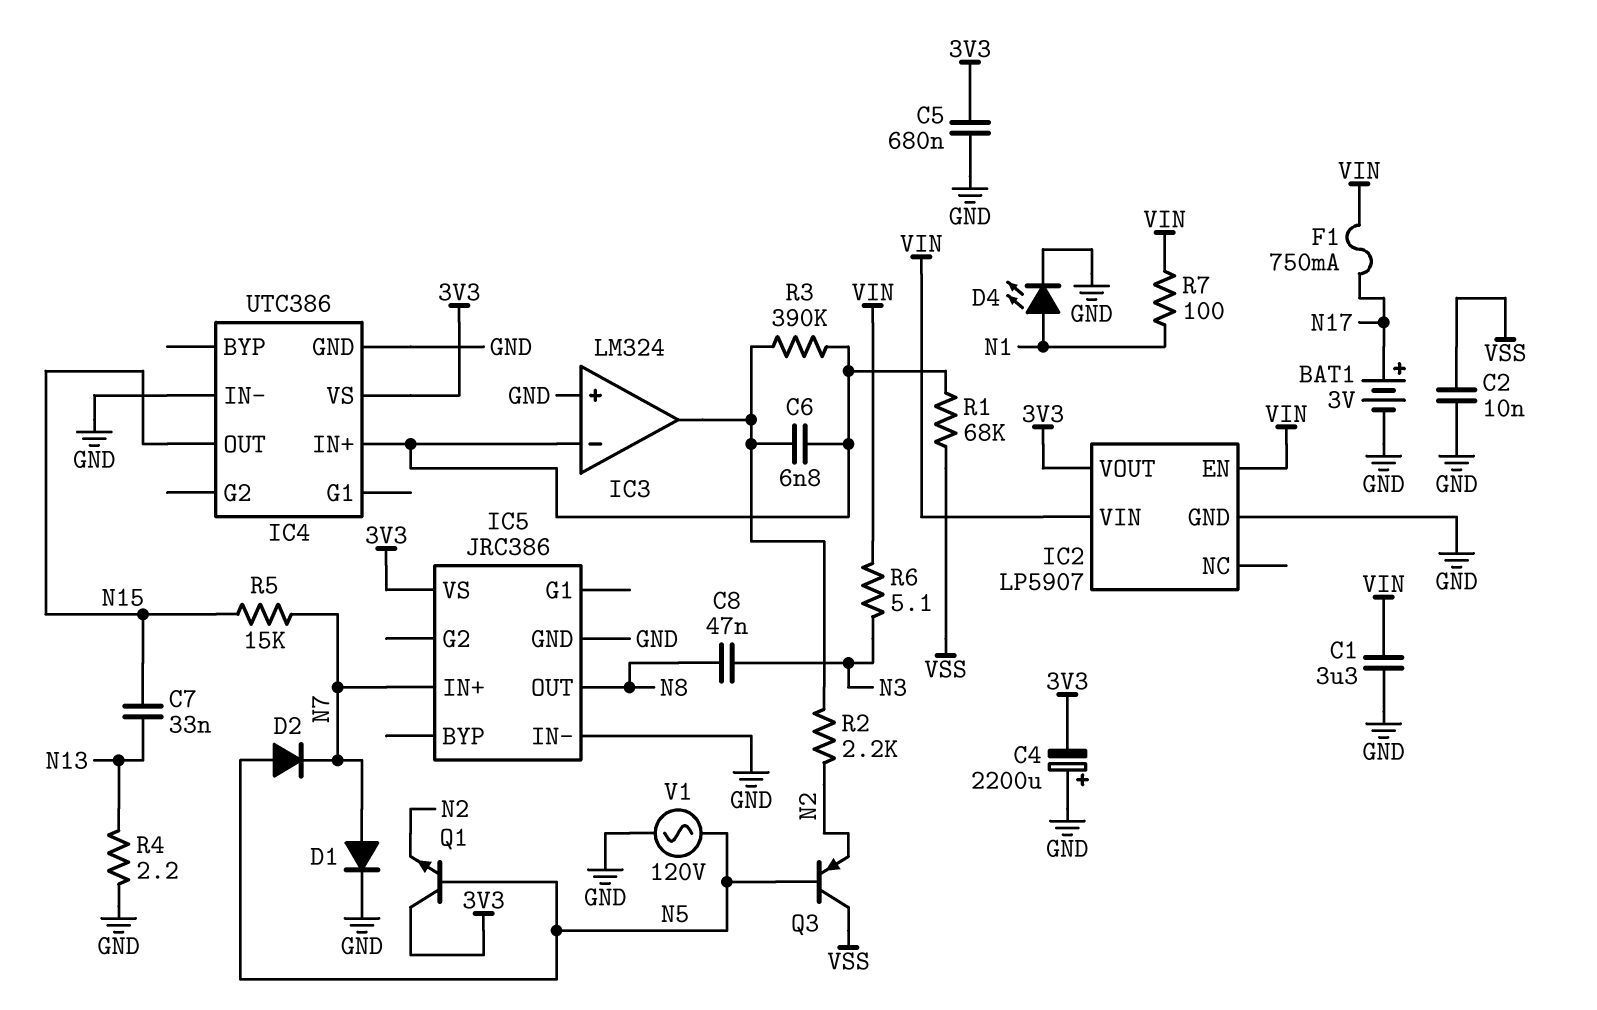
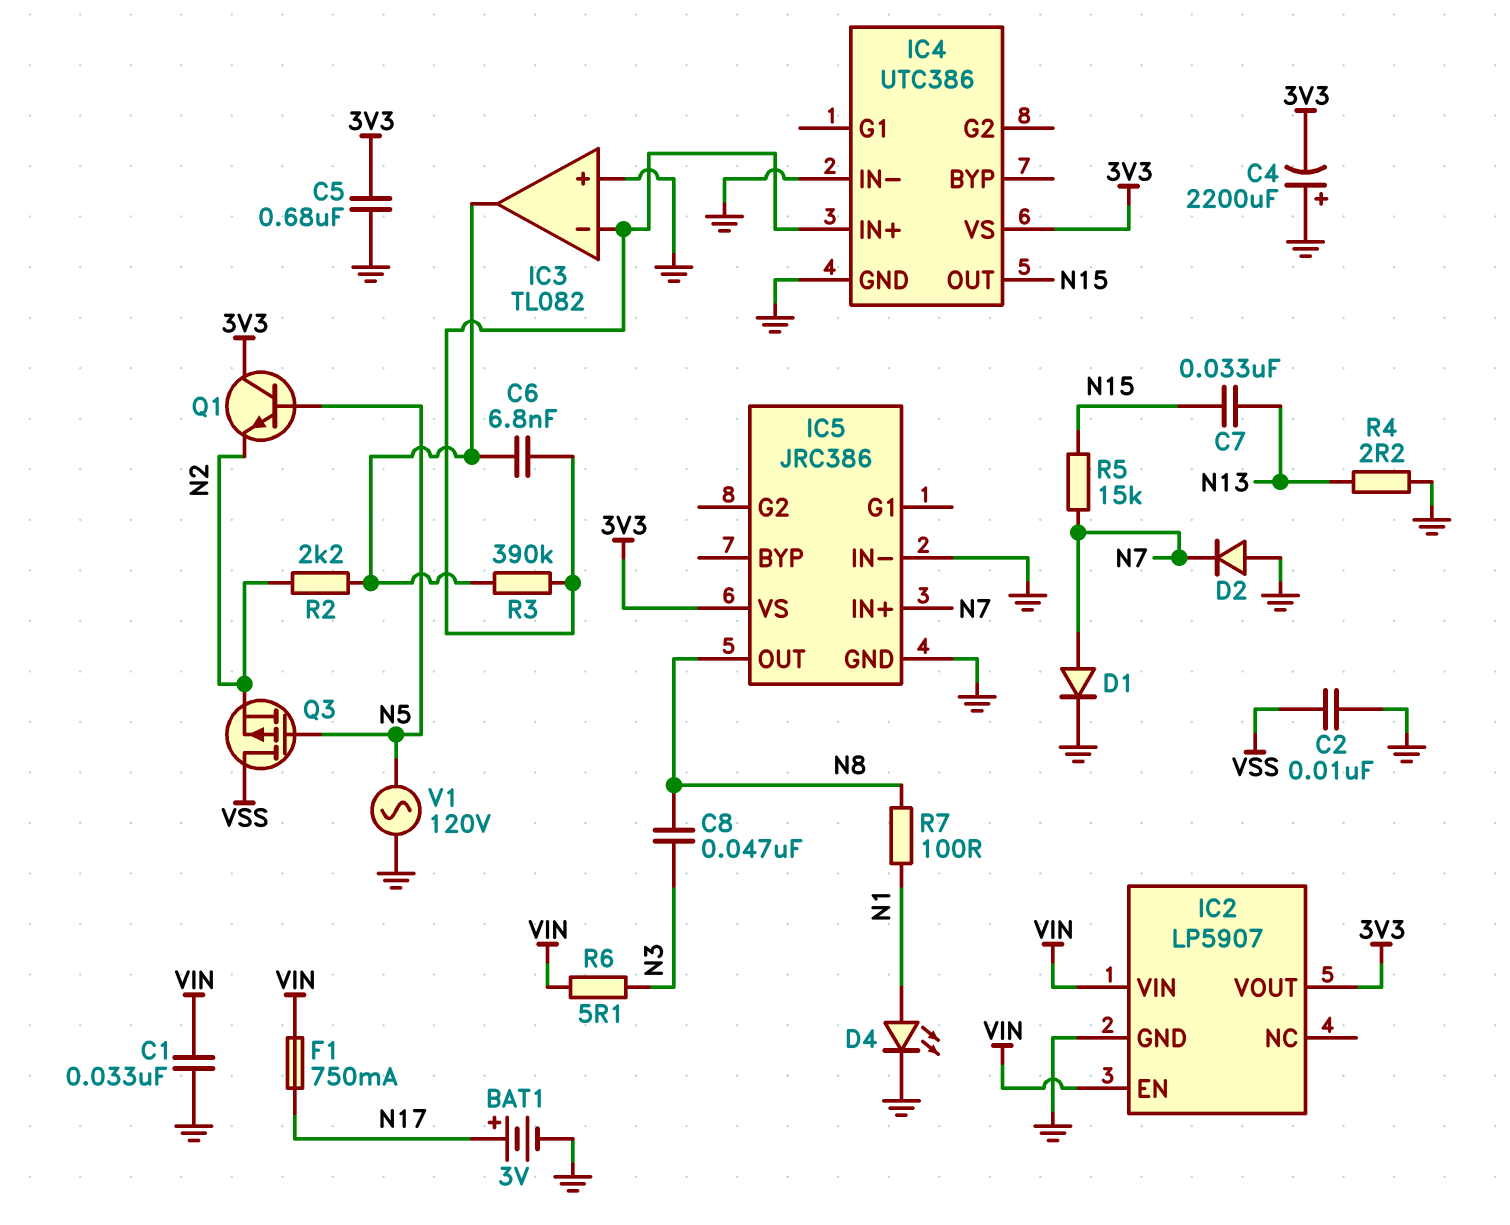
C1: 3.3uF (GND, VIN) -> 33nF (GND, VIN)
D2: diode (A N5, K N7) -> diode (A GND, K N7)
IC3: LM324 -> TL082
Q3: PNP (B N5, C VSS, E N2) -> PMOS (G N5, D VSS, S N2)
R1: 68k (IC3/in-, VSS) -> none
R7: 100 (N1, VIN) -> 100 (N1, N8)

